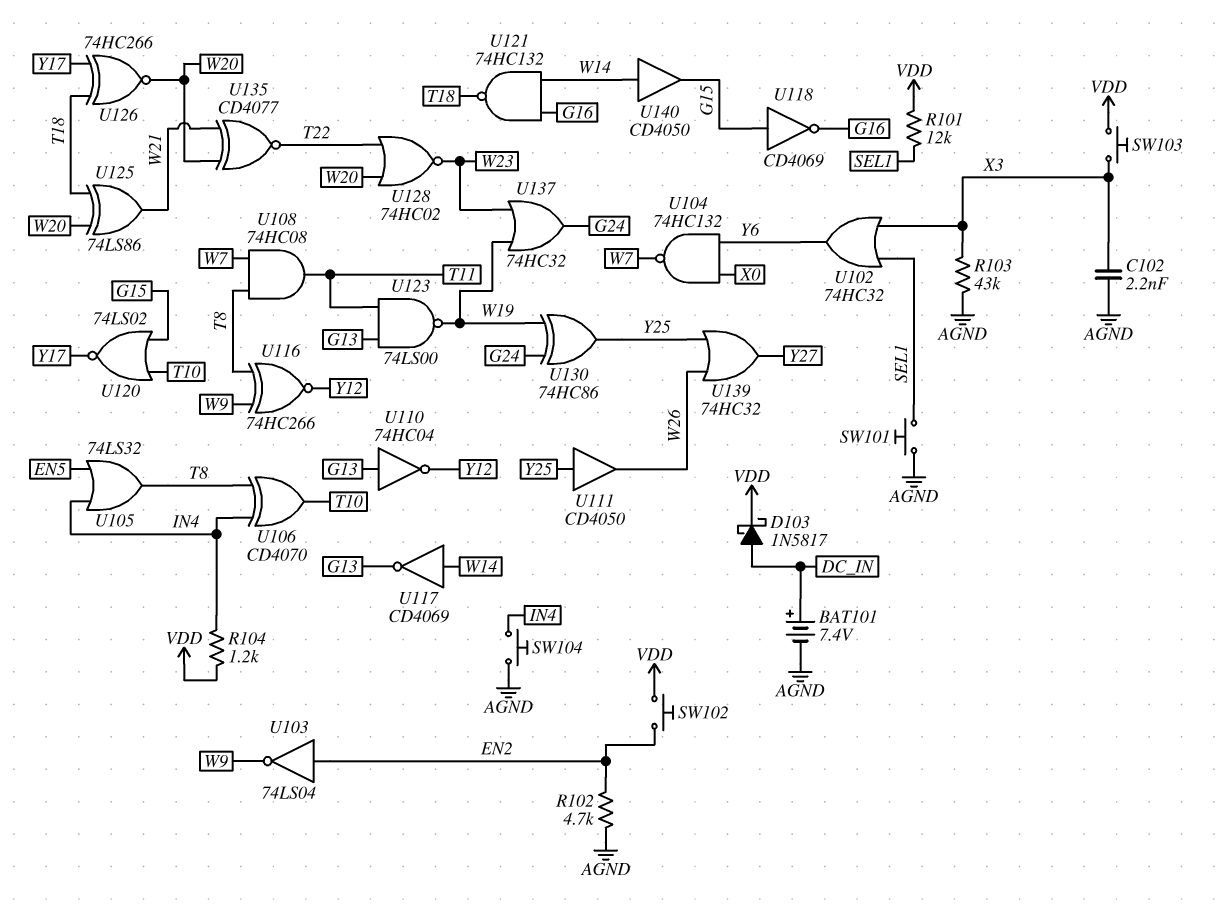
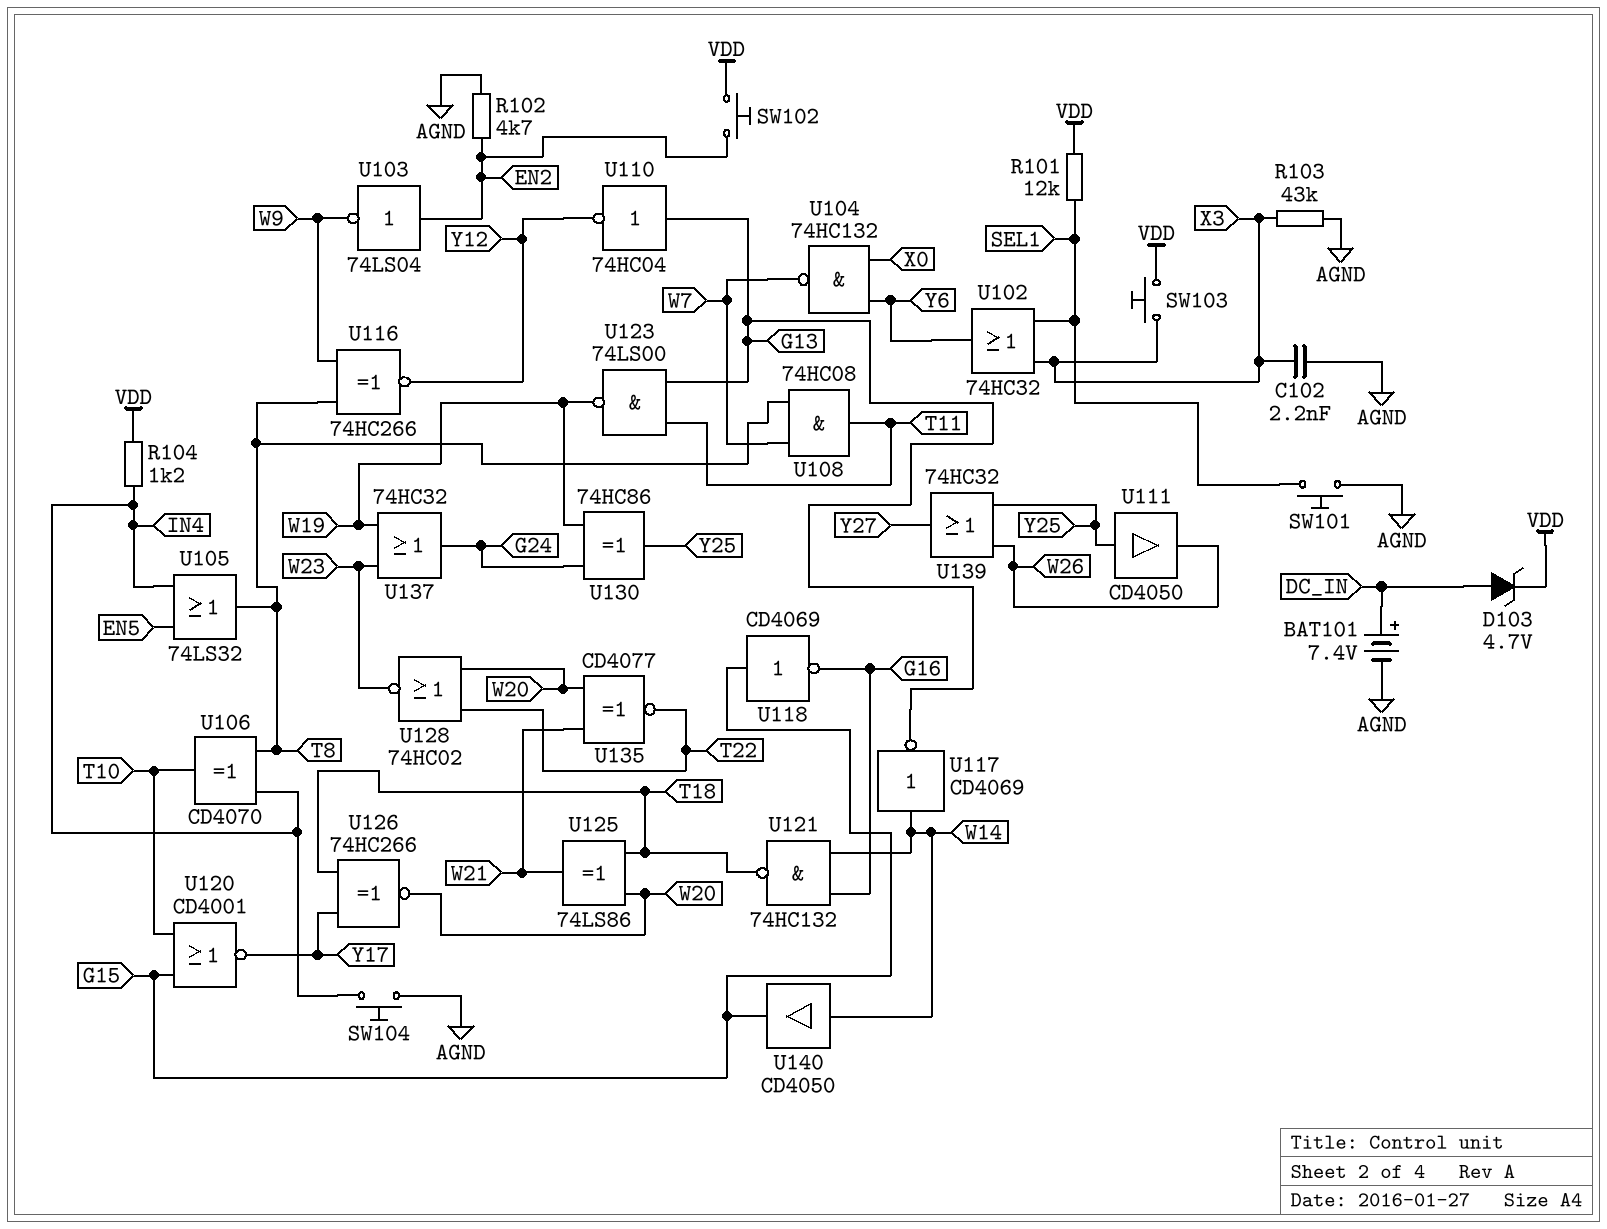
D103: schottky 1N5817 (A DC_IN, K VDD) -> zener 4.7V (A DC_IN, K VDD)
U120: NOR 74LS02 (in G15, in T10, out Y17) -> NOR CD4001 (in G15, in T10, out Y17)

